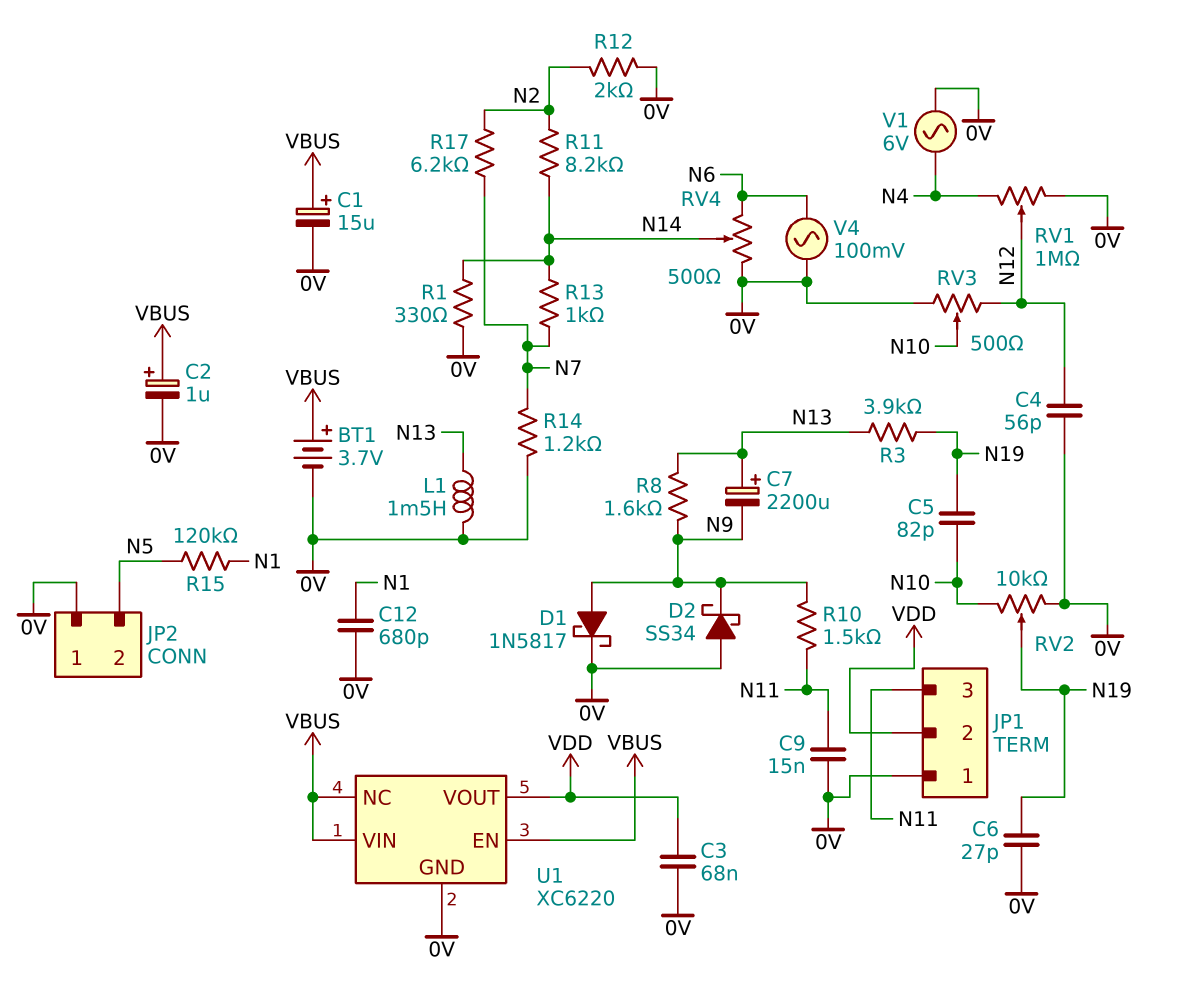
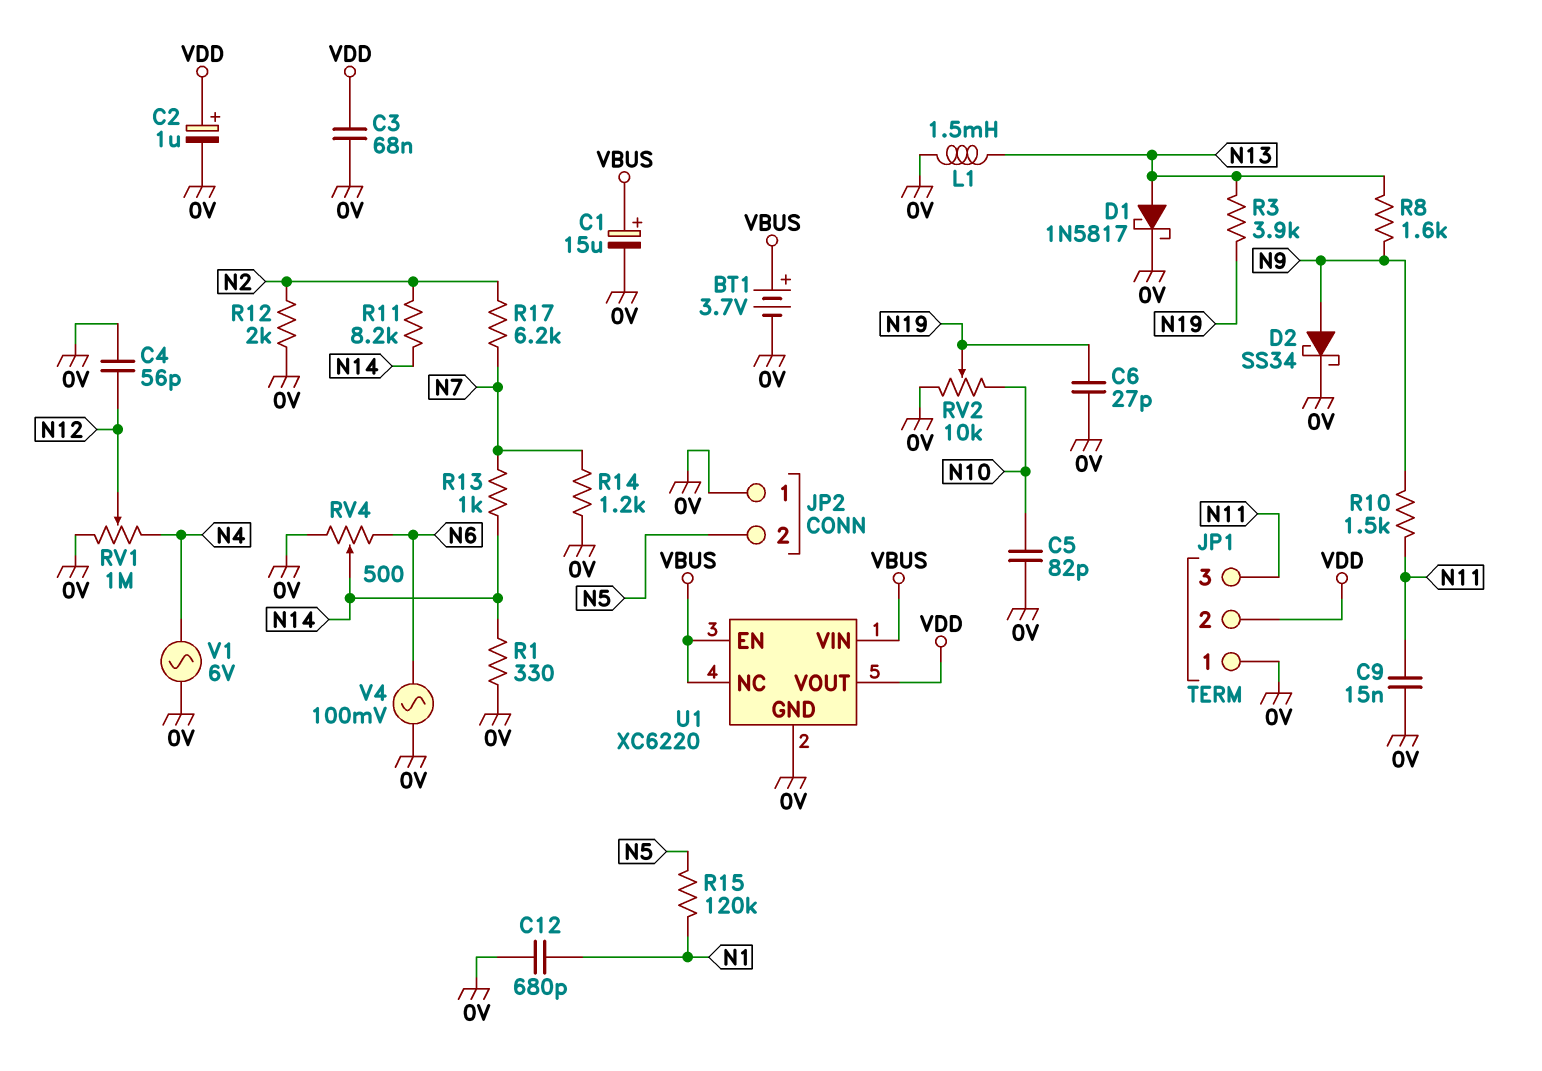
C2: 1uF (plus VBUS, minus 0V) -> 1uF (plus VDD, minus 0V)
C5: 82pF (N10, N19) -> 82pF (0V, N10)
C7: 2200uF (plus N13, minus N9) -> none
D1: schottky 1N5817 (A N9, K 0V) -> schottky 1N5817 (A N13, K 0V)
D2: schottky SS34 (A 0V, K N9) -> schottky SS34 (A N9, K 0V)
RV3: 500 (0V, N12, wiper N10) -> none

